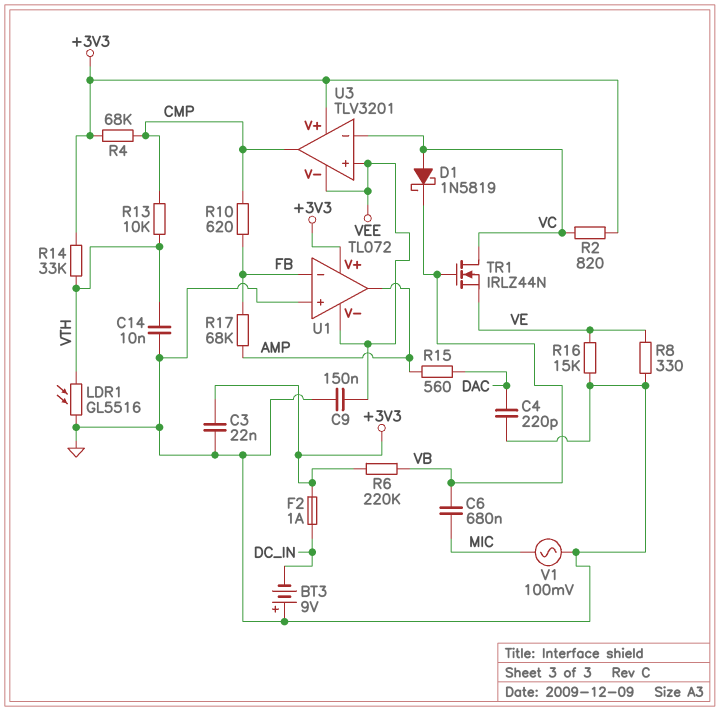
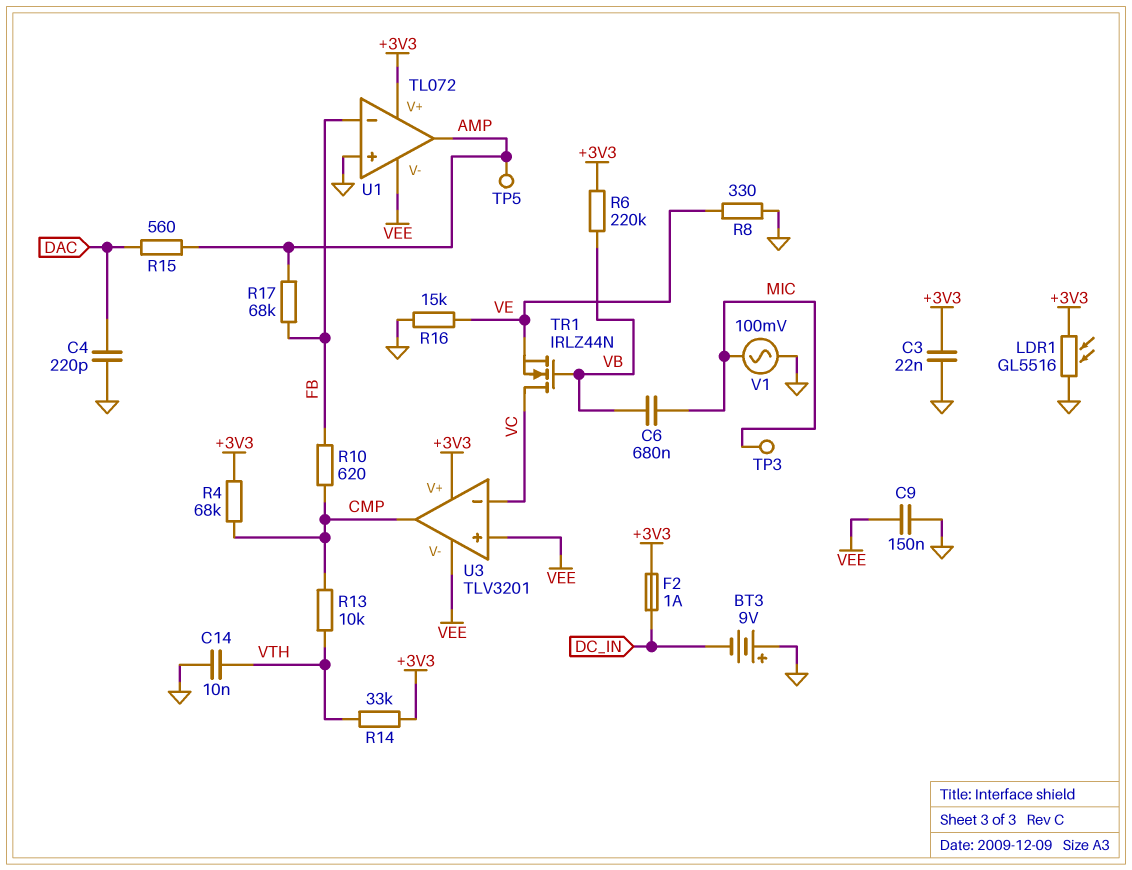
D1: schottky 1N5819 (A VC, K VB) -> none
LDR1: GL5516 (GND, VTH) -> GL5516 (+3V3, GND)
R2: 820 (+3V3, VC) -> none
TP3: none -> test point (MIC)
TP5: none -> test point (AMP)

